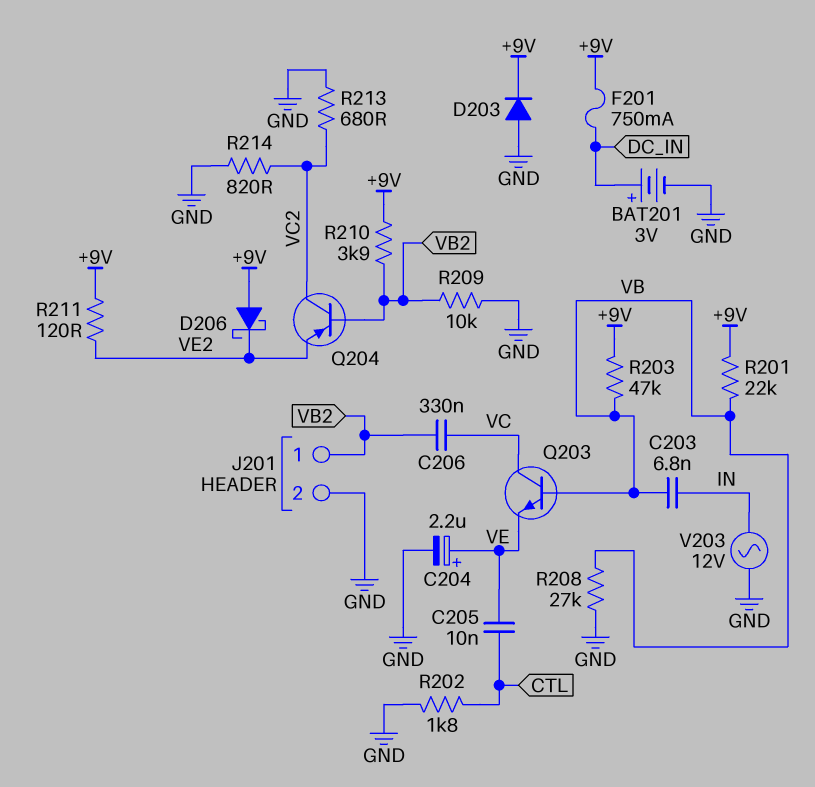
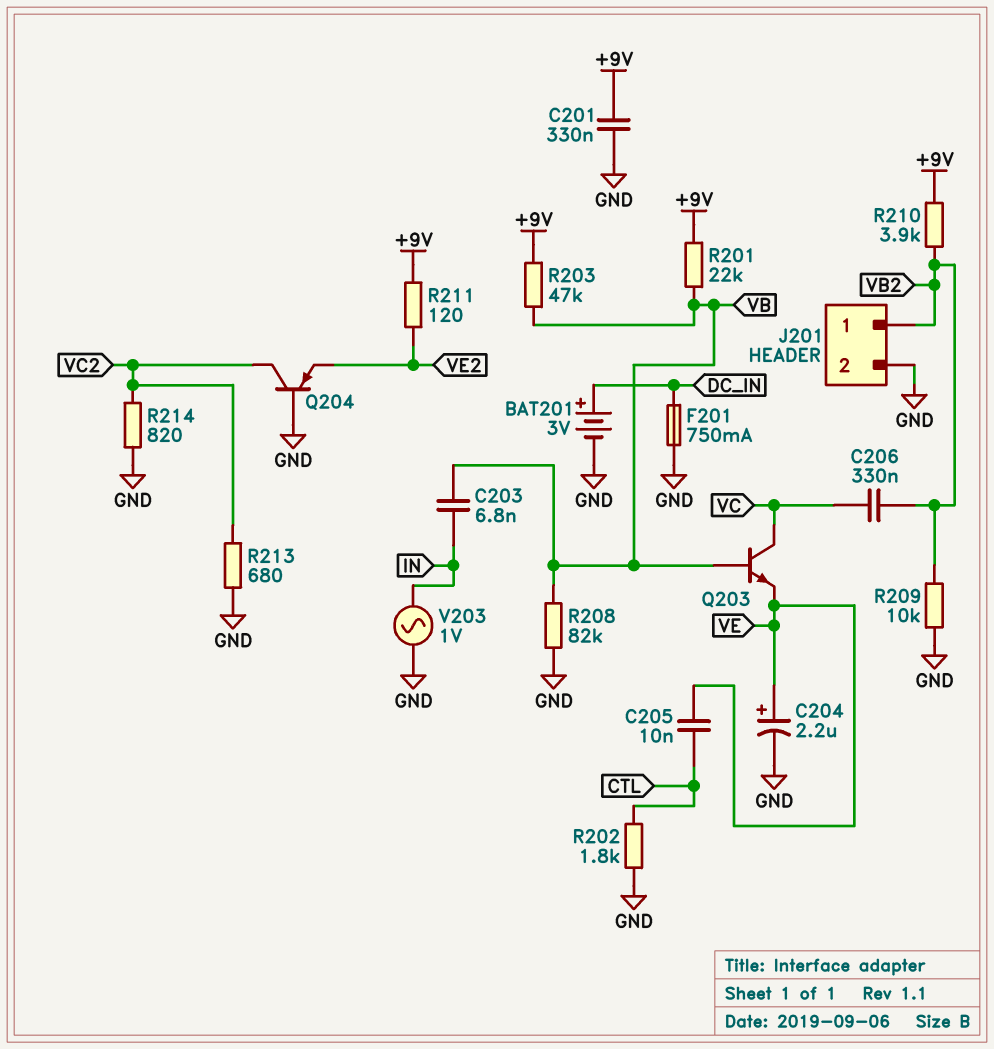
C201: none -> 330nF (+9V, GND)
D203: diode (A GND, K +9V) -> none
D206: schottky (A +9V, K VE2) -> none
F201: 750mA (+9V, DC_IN) -> 750mA (DC_IN, GND)
Q204: PNP (B VB2, C VC2, E VE2) -> PNP (B GND, C VC2, E VE2)
R208: 27k (GND, VB) -> 82k (GND, VB)
V203: AC 12V (GND, IN) -> AC 1V (GND, IN)

